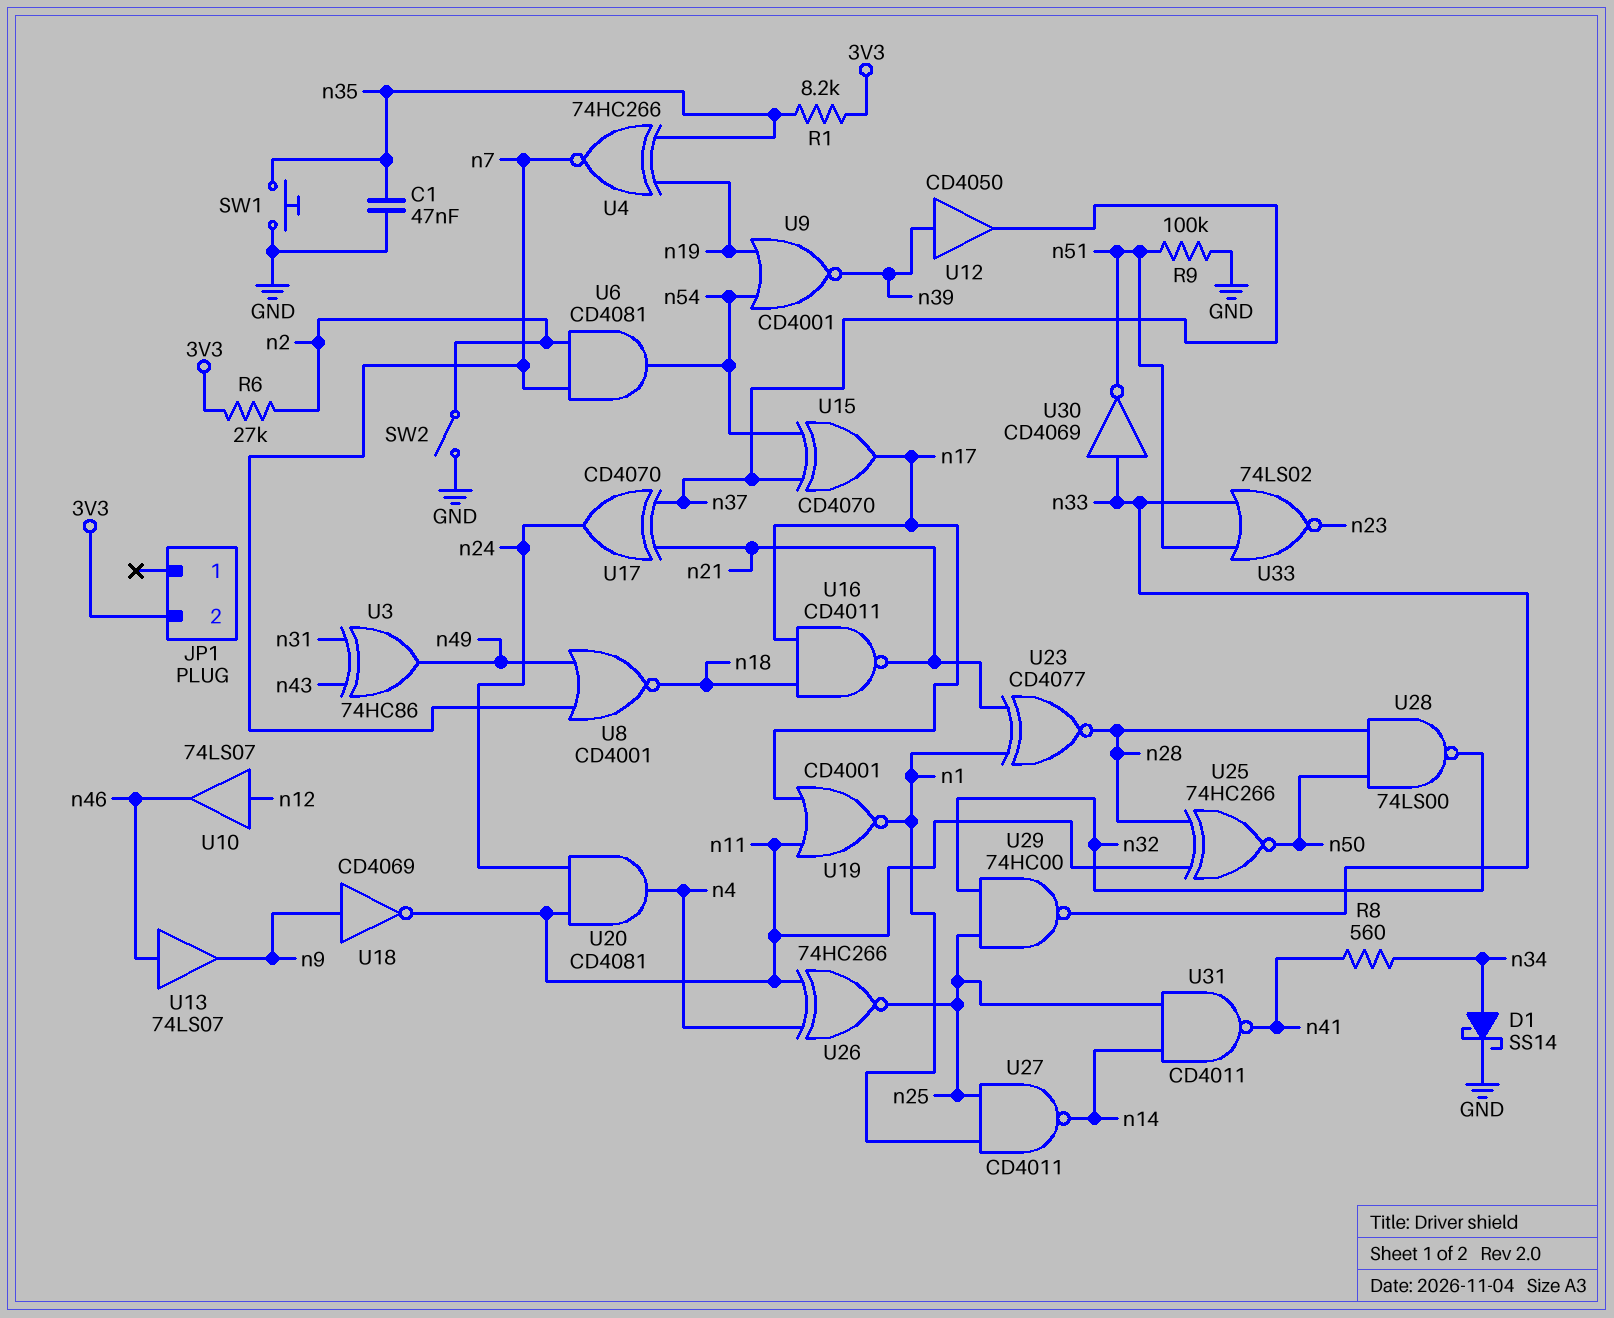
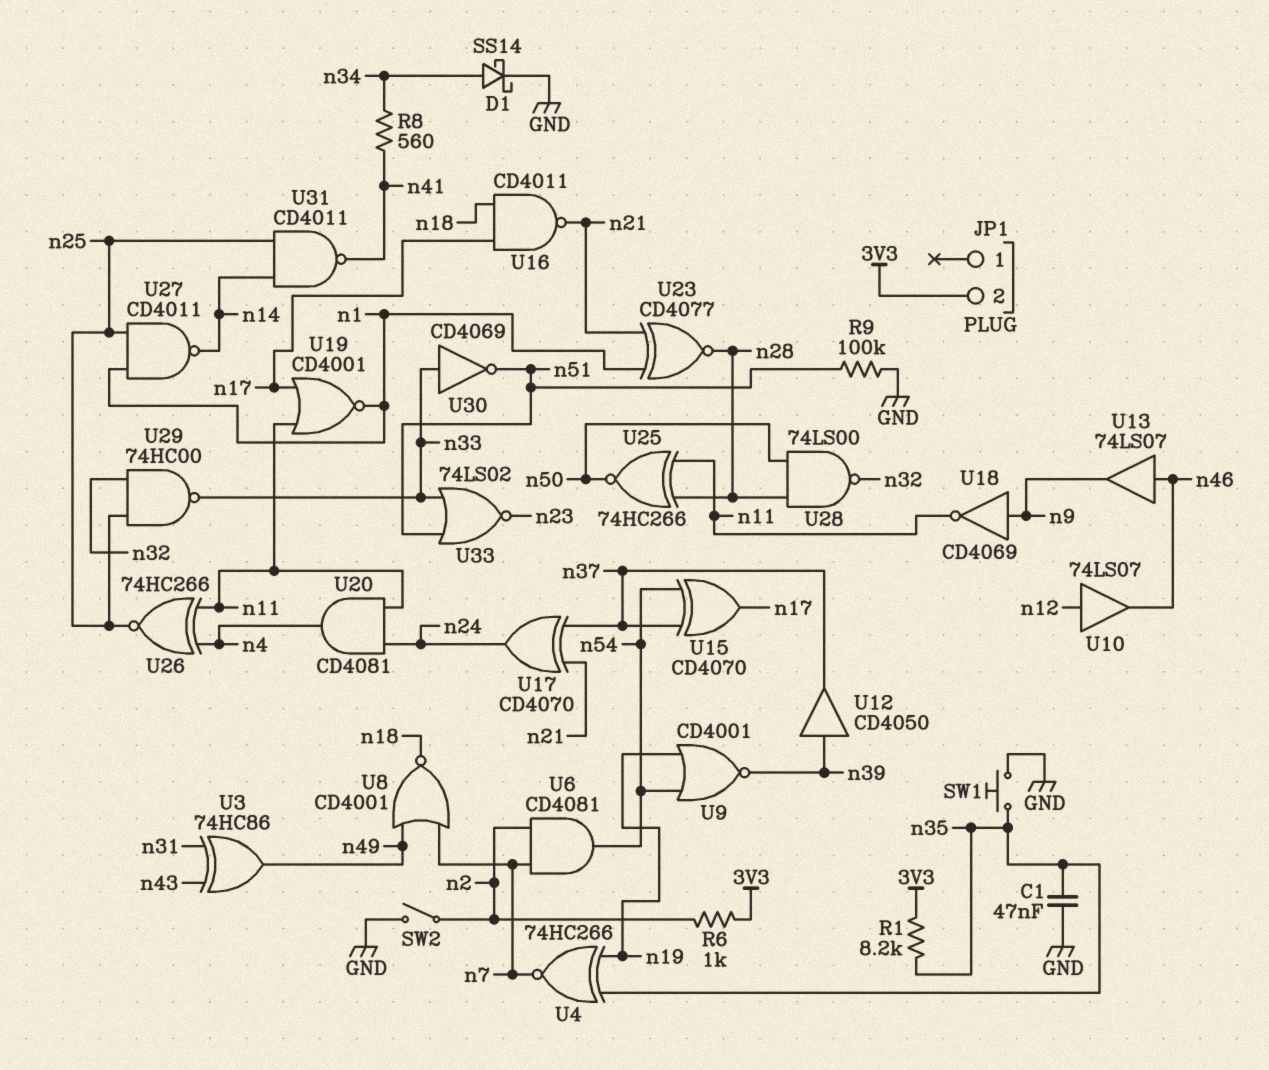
R6: 27k (3V3, n2) -> 1k (3V3, n2)

